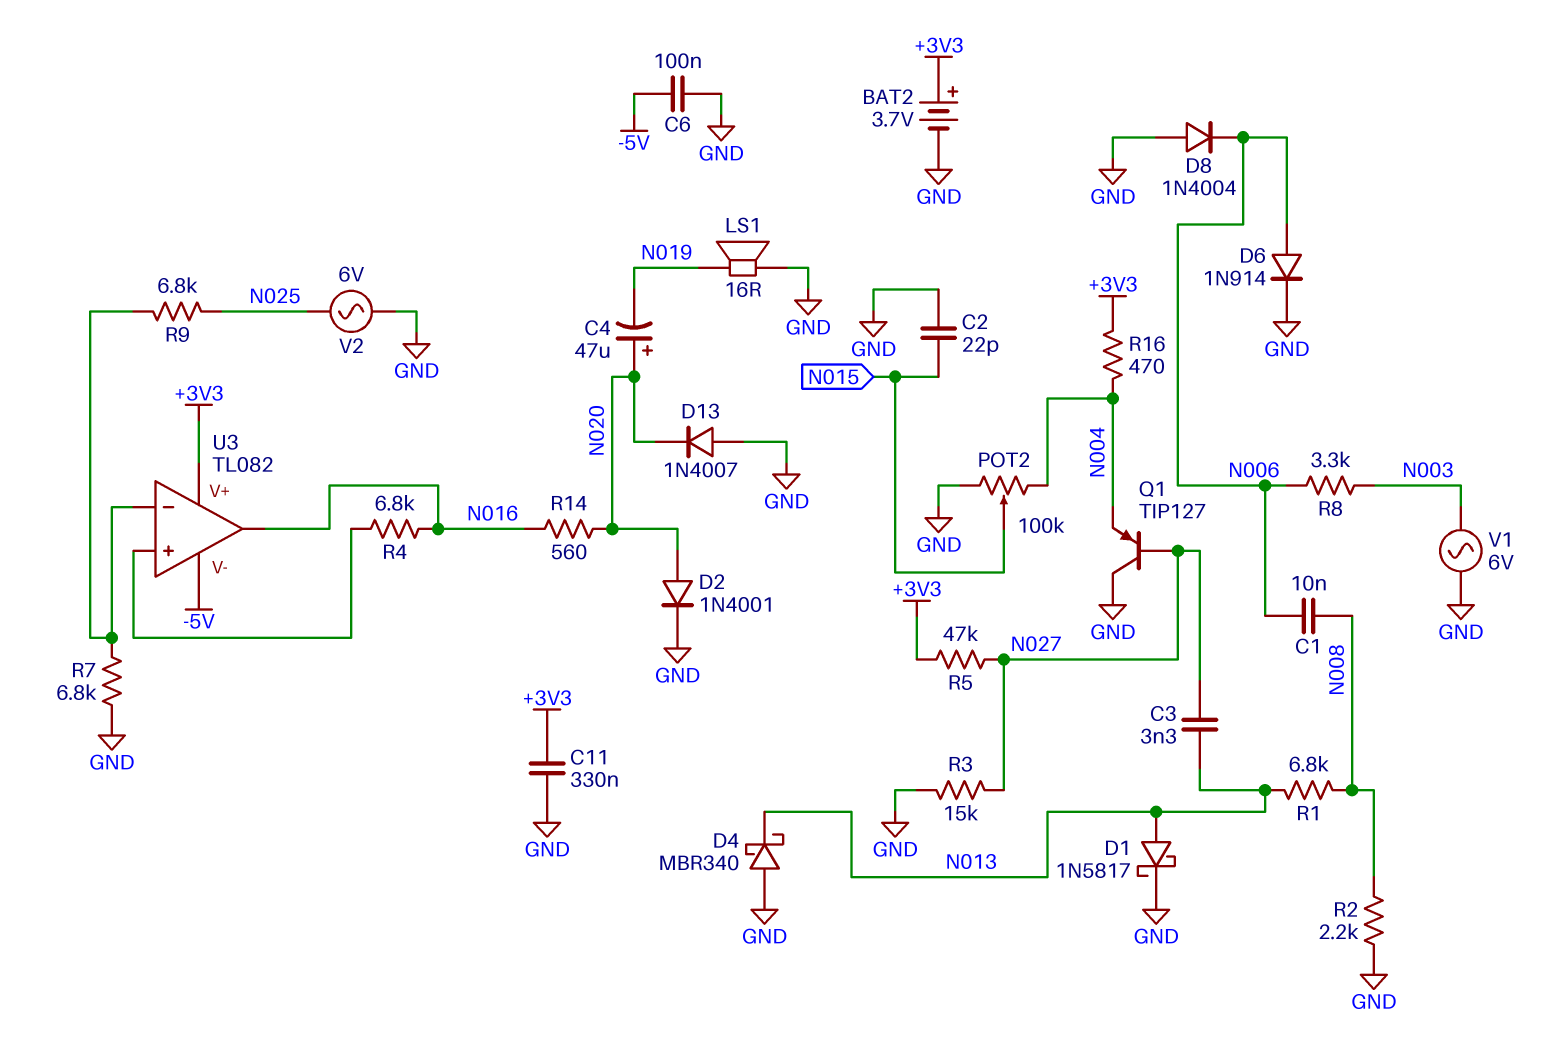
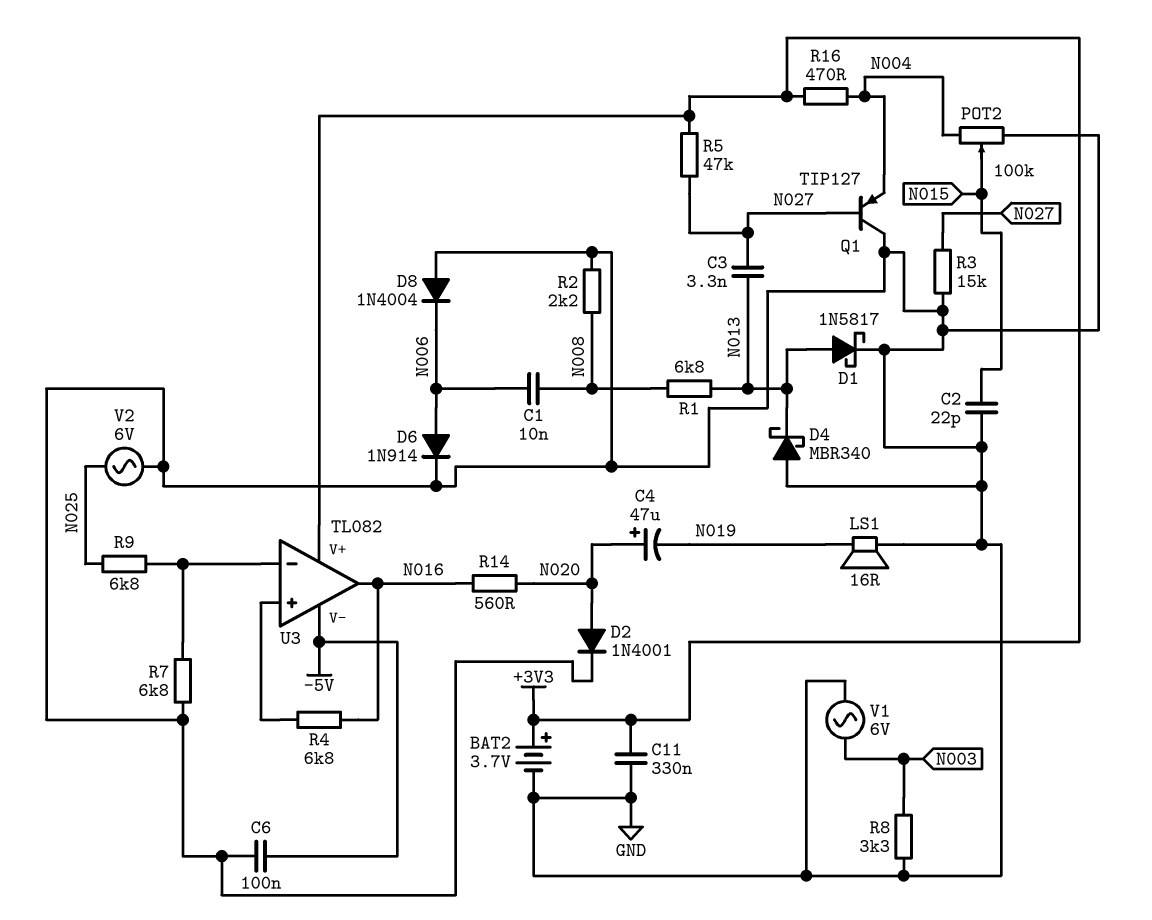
D13: diode 1N4007 (A GND, K N020) -> none
R8: 3.3k (N003, N006) -> 3.3k (GND, N003)

